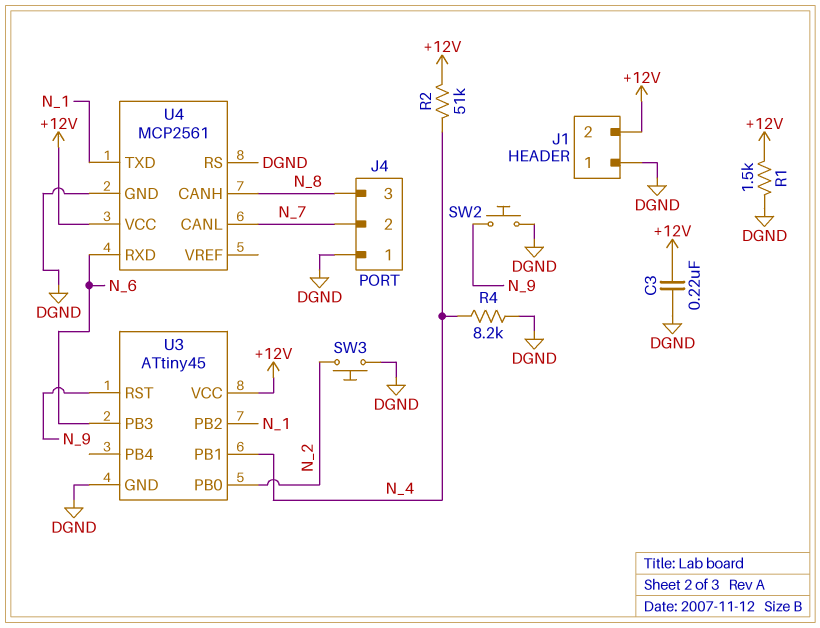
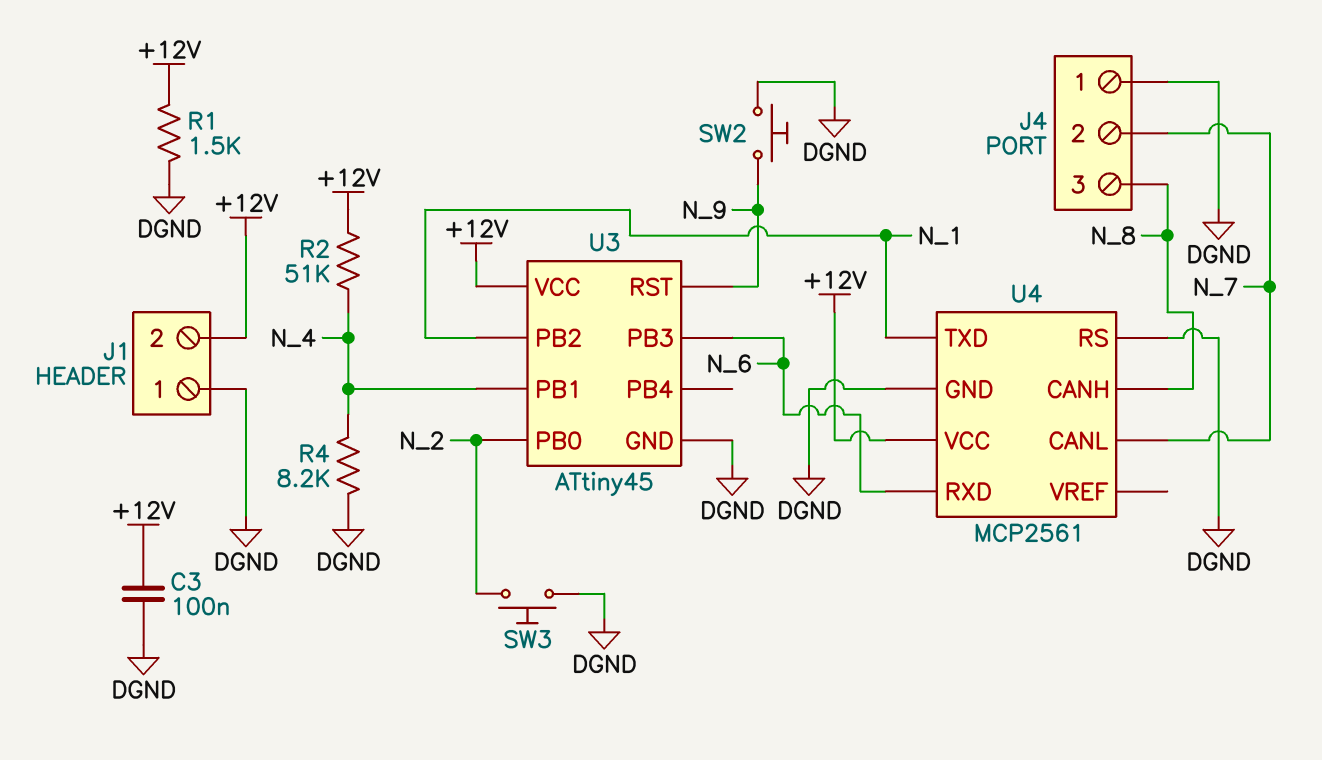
C3: 220nF (+12V, DGND) -> 100nF (+12V, DGND)

